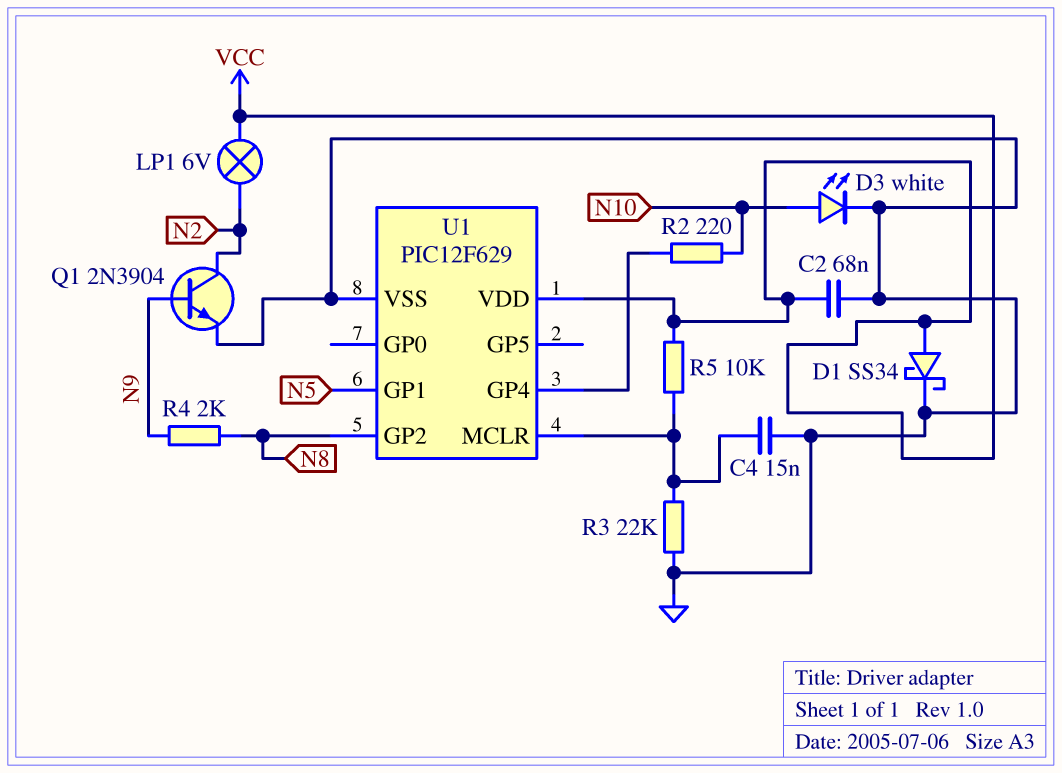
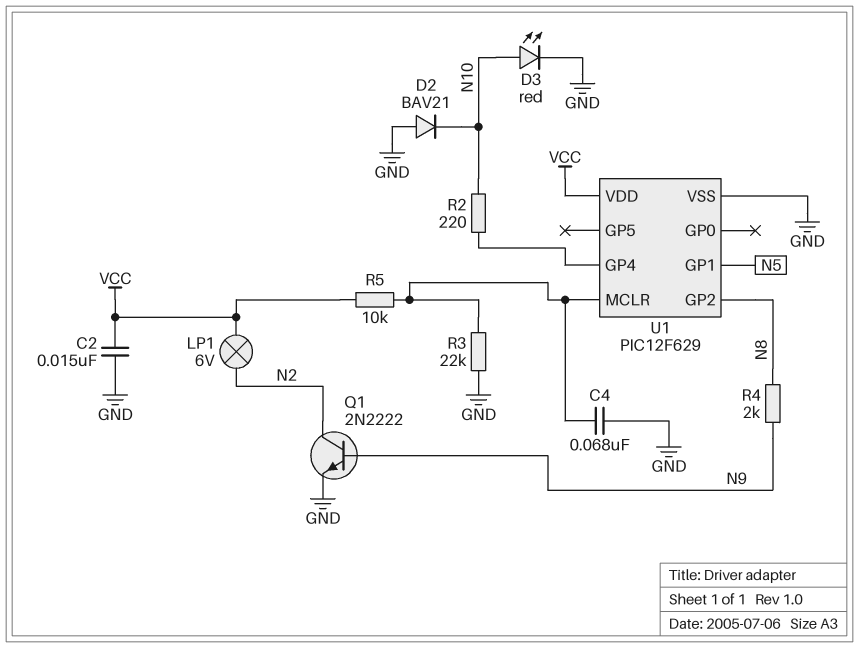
C2: 68nF (GND, VCC) -> 15nF (GND, VCC)
C4: 15nF (GND, U1/MCLR) -> 68nF (GND, U1/MCLR)
D1: schottky SS34 (A VCC, K GND) -> none
D2: none -> diode BAV21 (A GND, K N10)
D3: LED white (A N10, K GND) -> LED red (A N10, K GND)
Q1: NPN 2N3904 (B N9, C N2, E GND) -> NPN 2N2222 (B N9, C N2, E GND)

